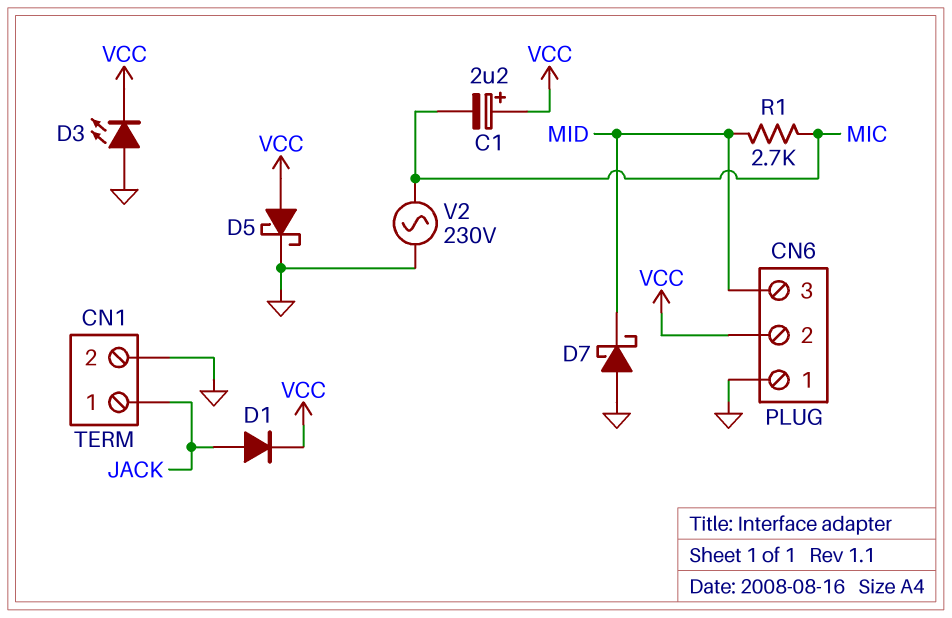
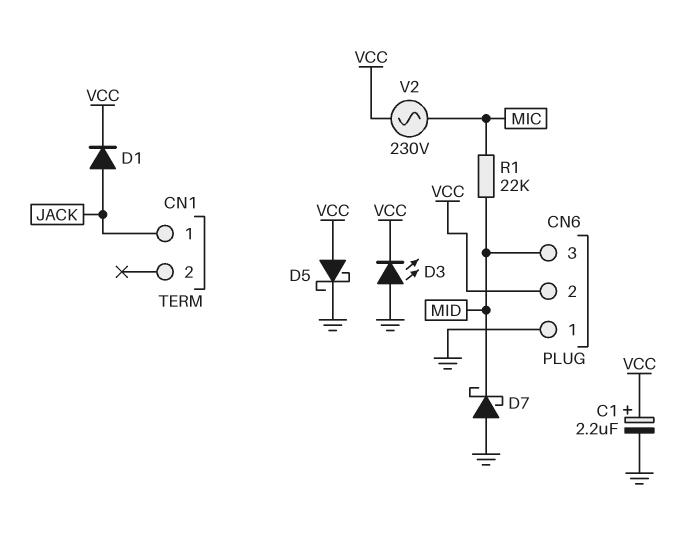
C1: 2.2uF (plus VCC, minus MIC) -> 2.2uF (plus VCC, minus GND)
CN1 pin 2: GND -> none
R1: 2.7k (MIC, MID) -> 22k (MIC, MID)
V2: AC 230V (GND, MIC) -> AC 230V (MIC, VCC)

